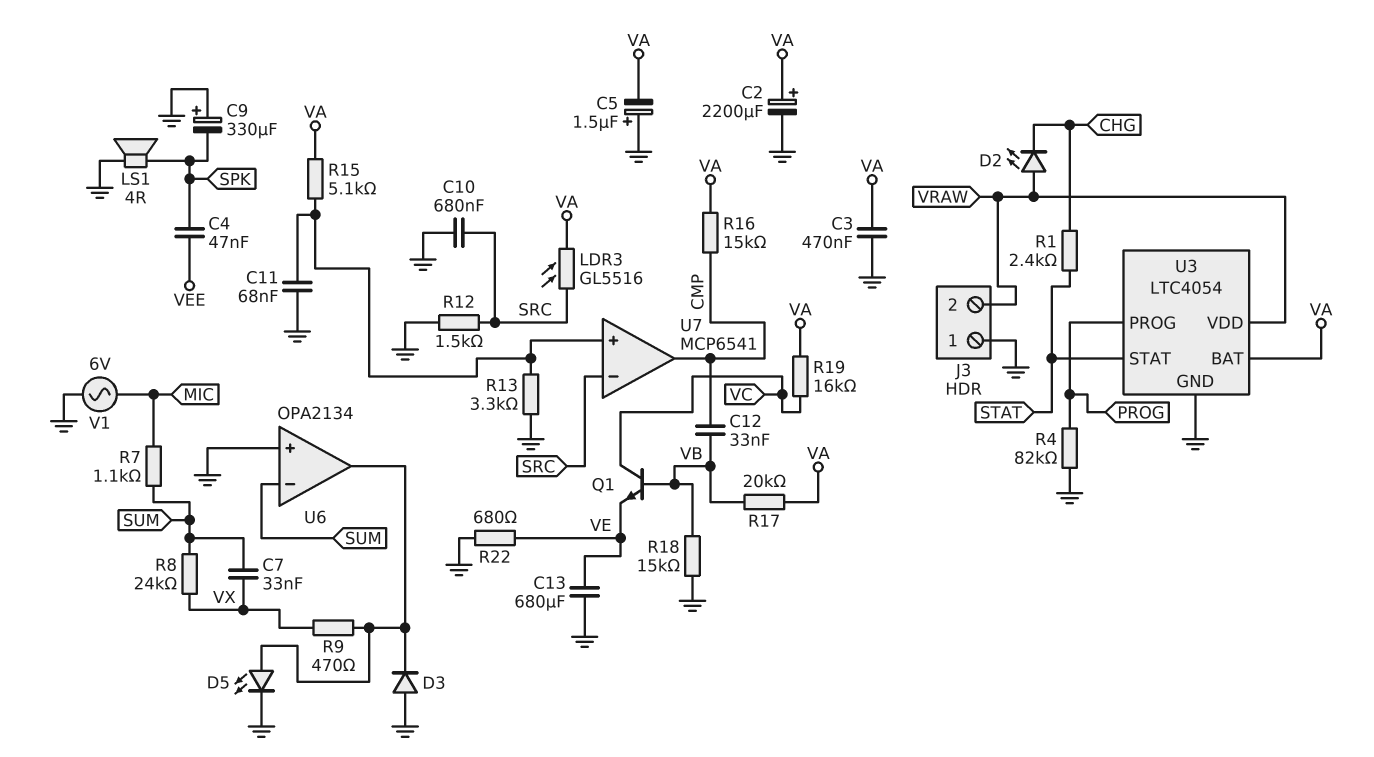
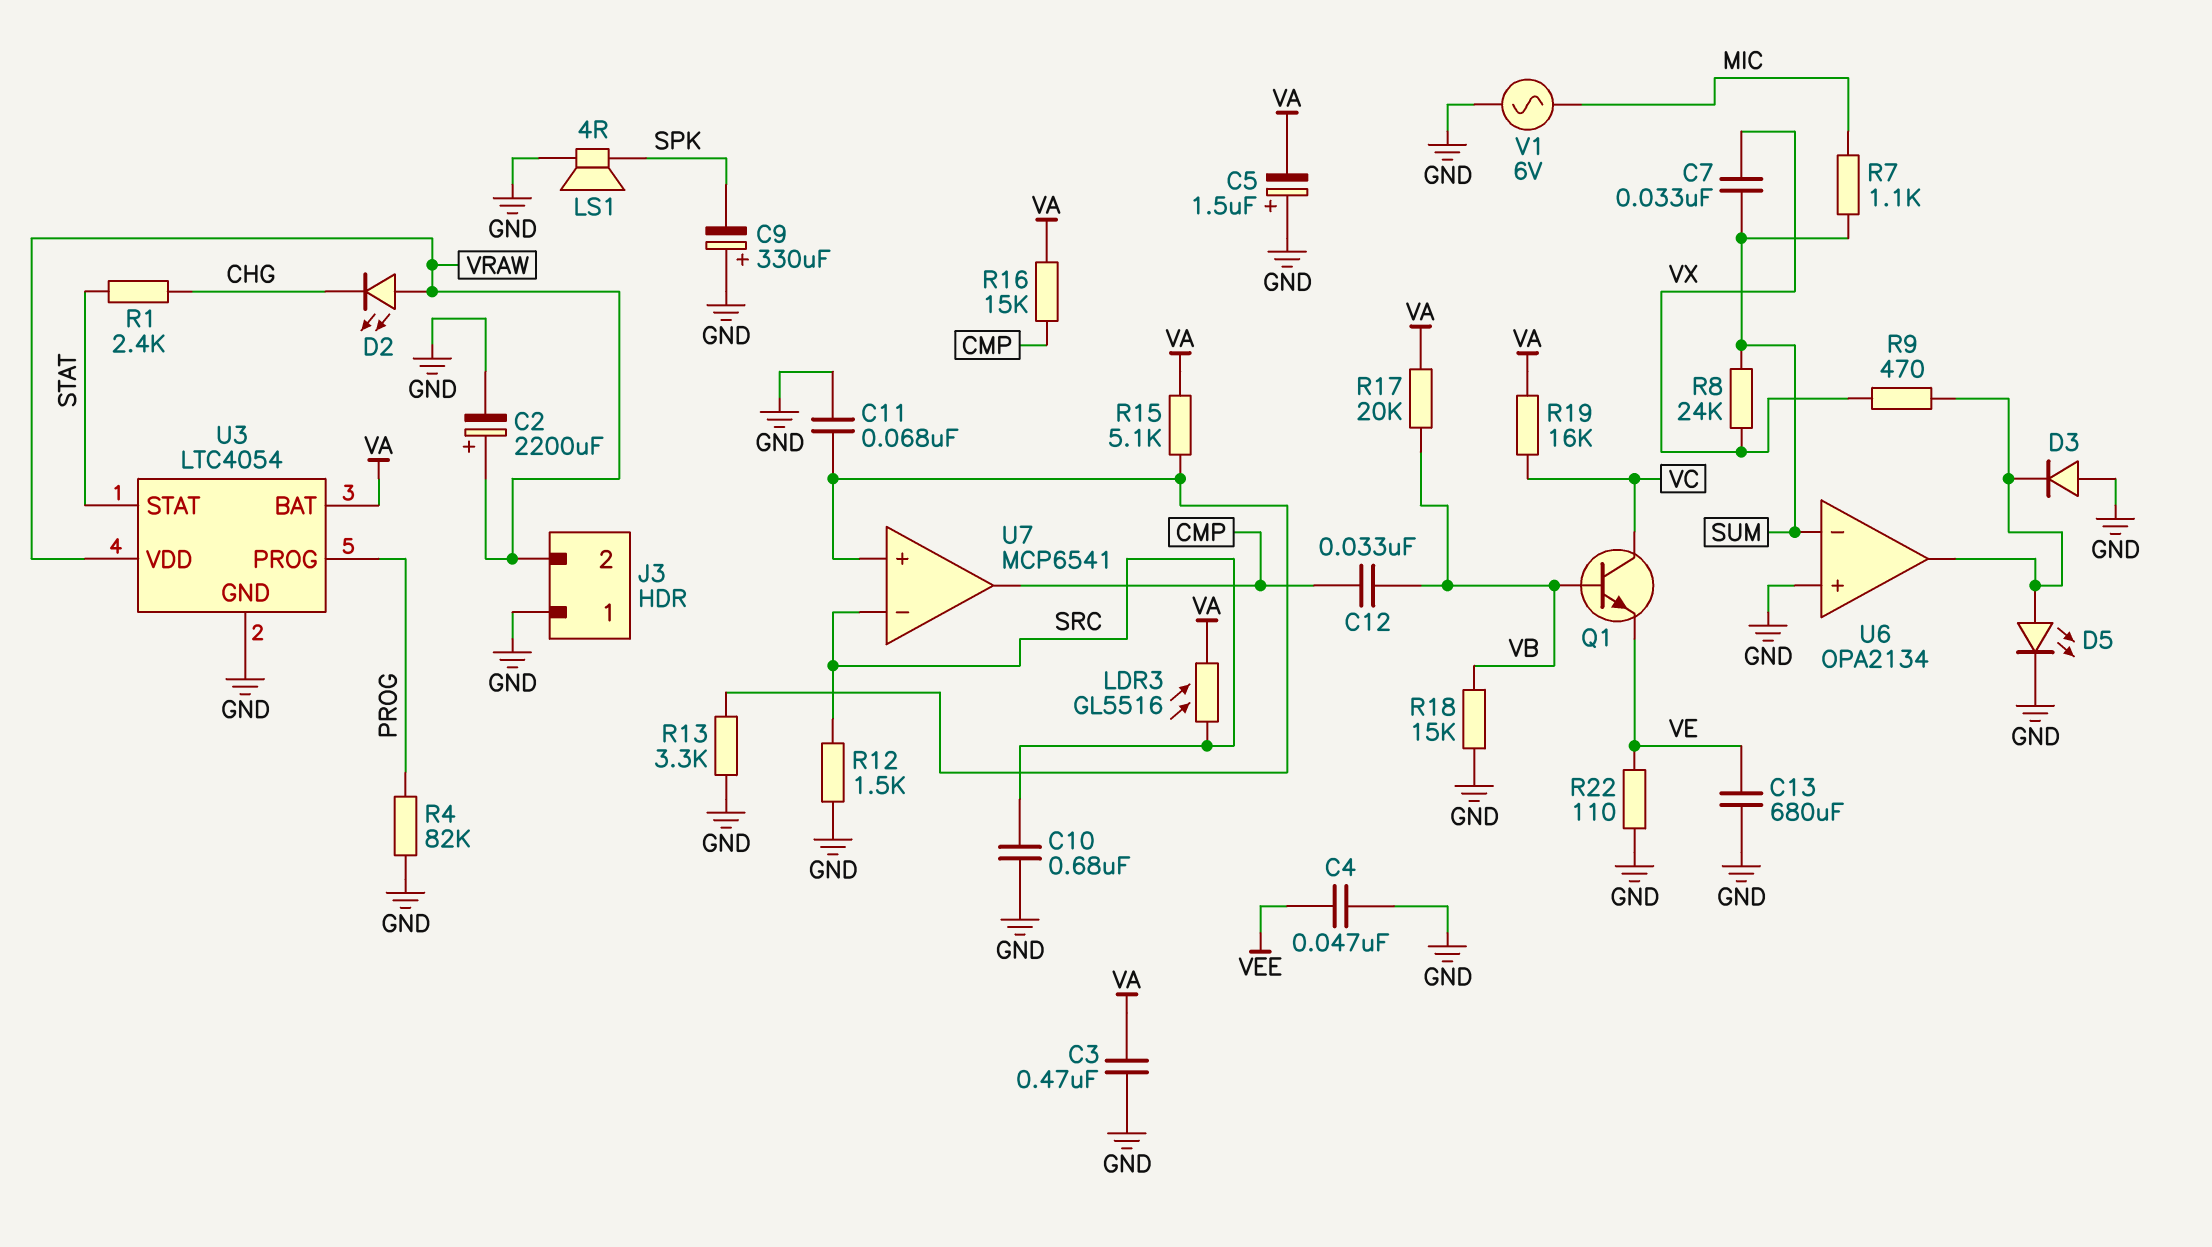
C2: 2200uF (plus VA, minus GND) -> 2200uF (plus VRAW, minus GND)
C4: 47nF (SPK, VEE) -> 47nF (GND, VEE)
R22: 680 (GND, VE) -> 110 (GND, VE)

